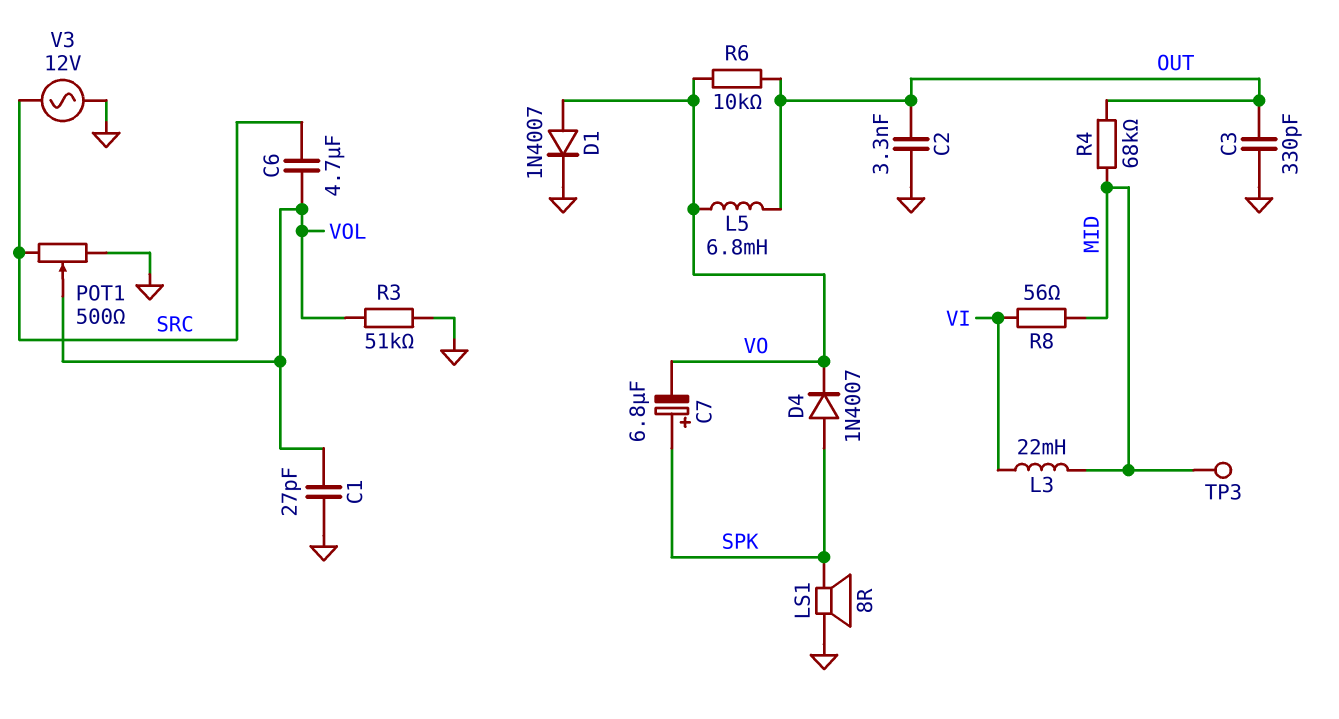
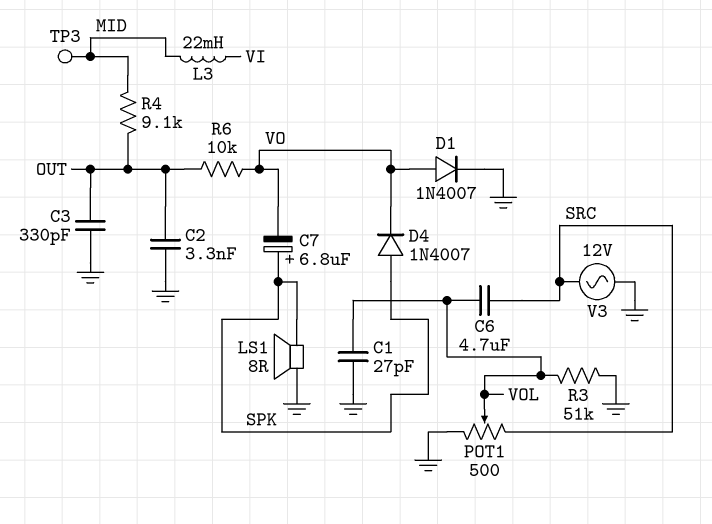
L5: 6.8mH (OUT, VO) -> none
R4: 68k (MID, OUT) -> 9.1k (MID, OUT)
R8: 56 (MID, VI) -> none

